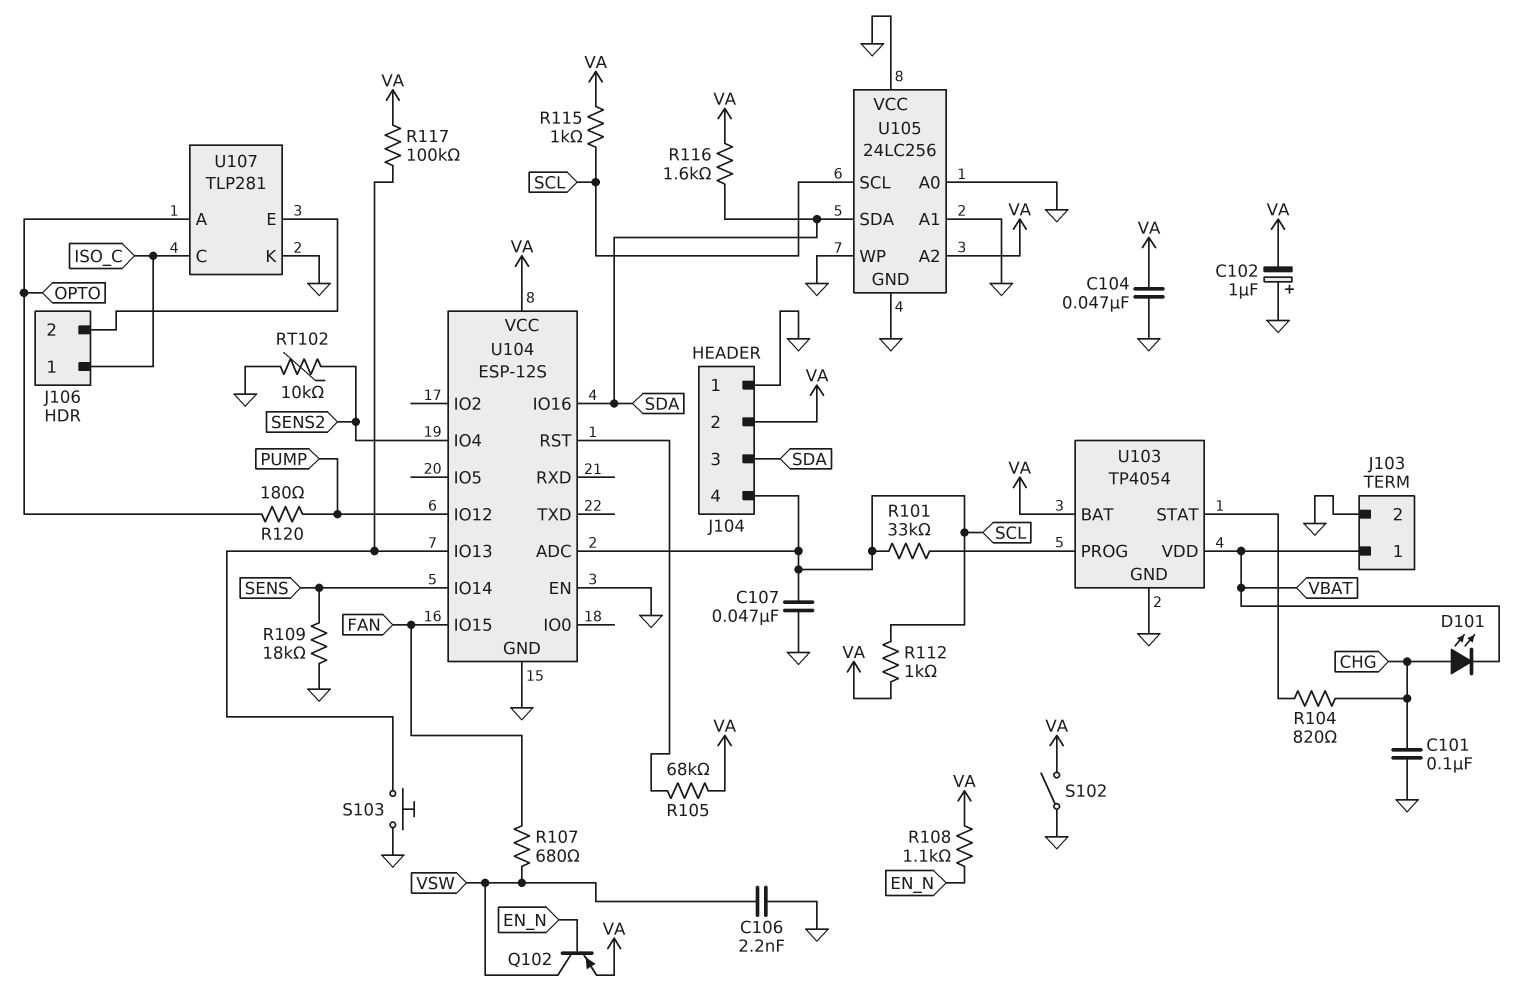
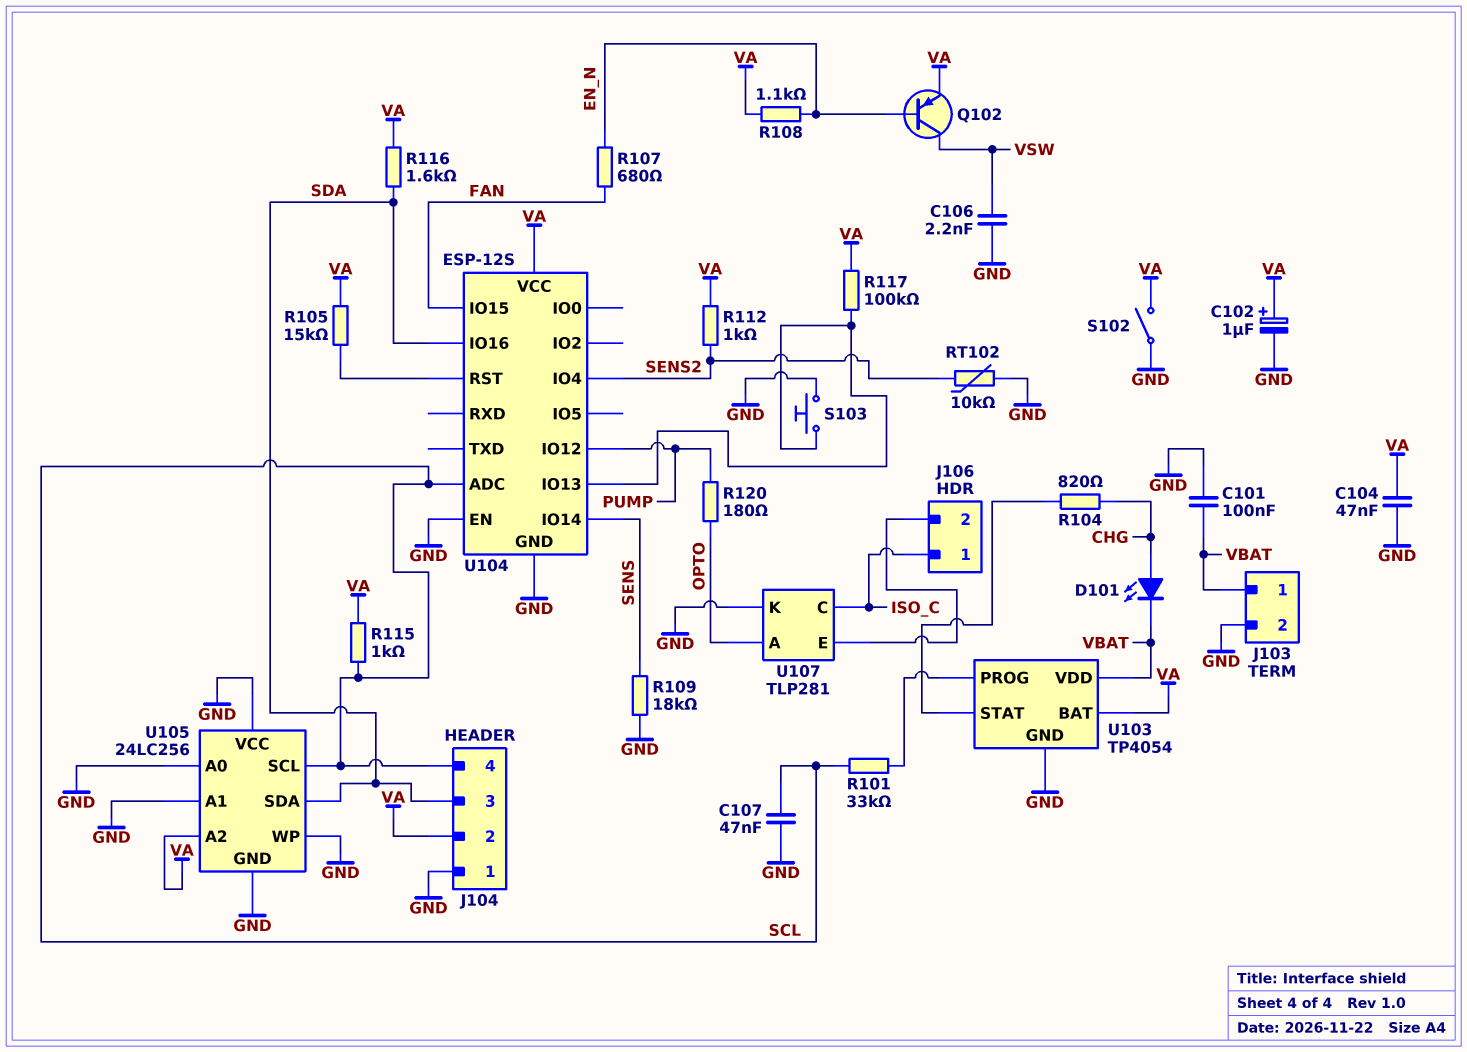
C101: 100nF (CHG, GND) -> 100nF (GND, VBAT)
C102: 1uF (plus GND, minus VA) -> 1uF (plus VA, minus GND)
R105: 68k (U104/RST, VA) -> 15k (U104/RST, VA)
R107: 680 (FAN, VSW) -> 680 (EN_N, FAN)
R112: 1k (SCL, VA) -> 1k (SENS2, VA)

